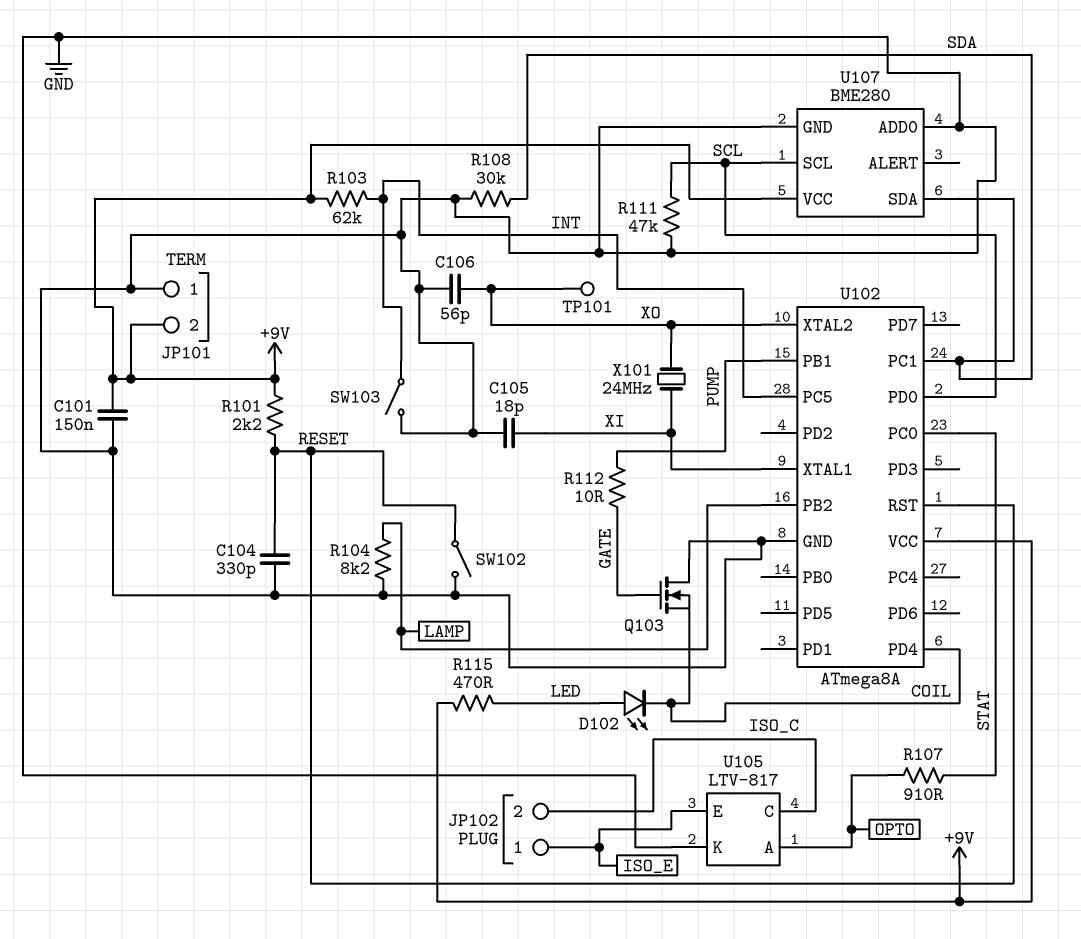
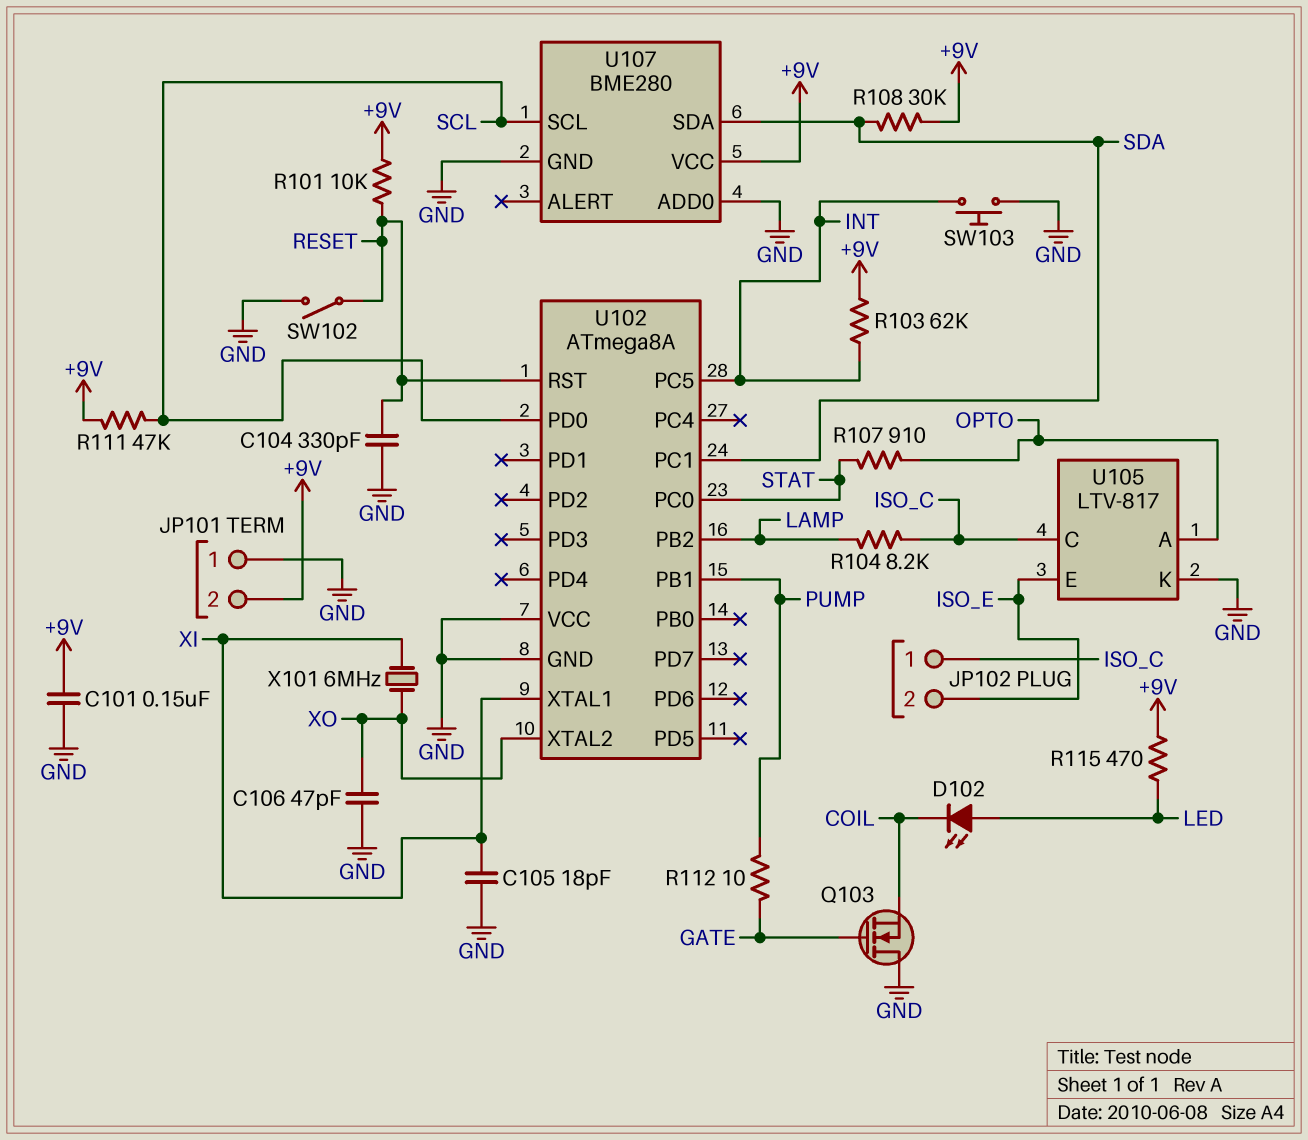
C106: 56pF (GND, XO) -> 47pF (GND, XO)
JP102 pin 1: ISO_E -> ISO_C
JP102 pin 2: ISO_C -> ISO_E
R101: 2.2k (+9V, RESET) -> 10k (+9V, RESET)
R104: 8.2k (GND, LAMP) -> 8.2k (ISO_C, LAMP)
R108: 30k (GND, SDA) -> 30k (+9V, SDA)
R111: 47k (GND, SCL) -> 47k (+9V, SCL)
SW103: switch (GND, INT) -> button (GND, INT)
TP101: test point (XO) -> none
U102 pin PD4: COIL -> none
U102 pin VCC: +9V -> GND
X101: 24MHz (XI, XO) -> 6MHz (XI, XO)

